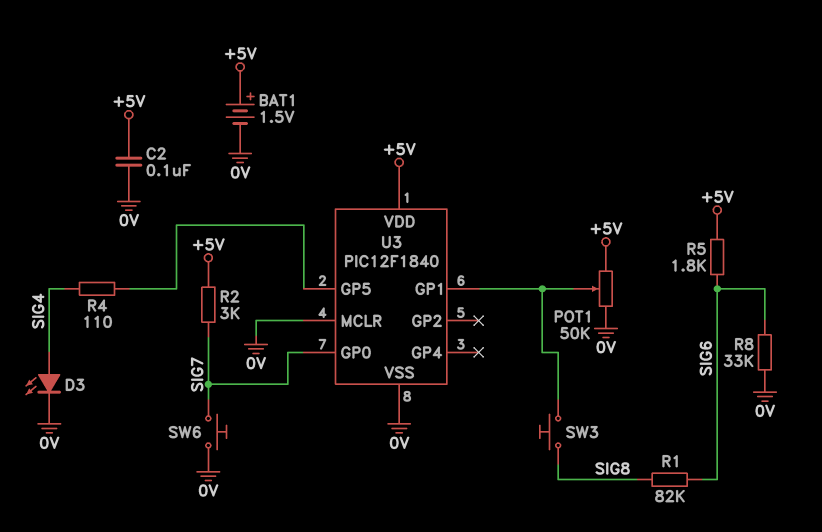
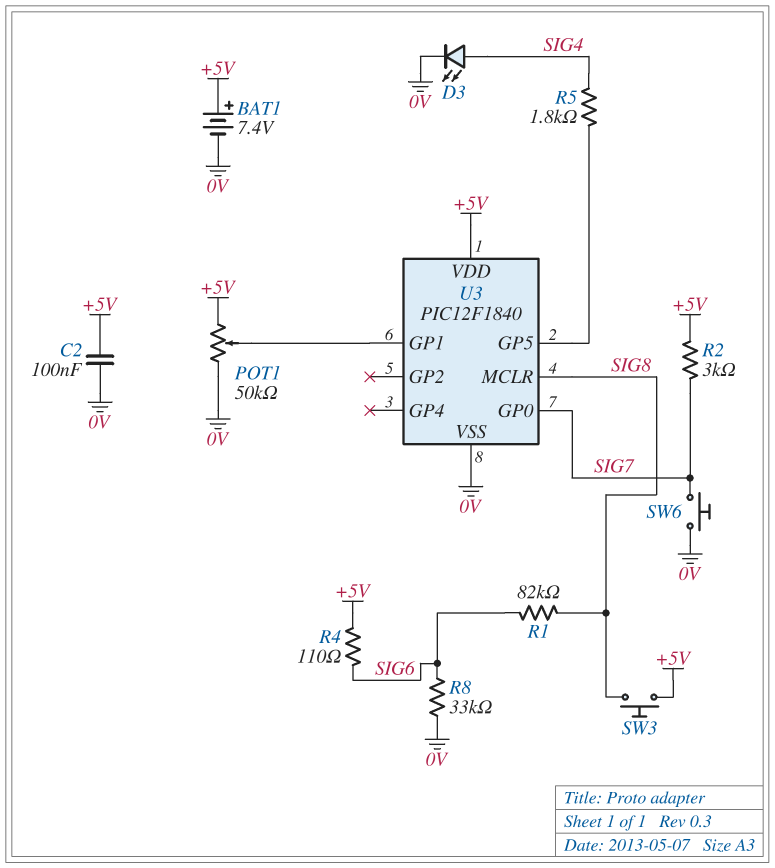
BAT1: 1.5V (plus +5V, minus 0V) -> 7.4V (plus +5V, minus 0V)
R4: 110 (SIG4, U3/GP5) -> 110 (+5V, SIG6)
R5: 1.8k (+5V, SIG6) -> 1.8k (SIG4, U3/GP5)
SW3: button (SIG8, U3/GP1) -> button (+5V, SIG8)
U3 pin MCLR: 0V -> SIG8

